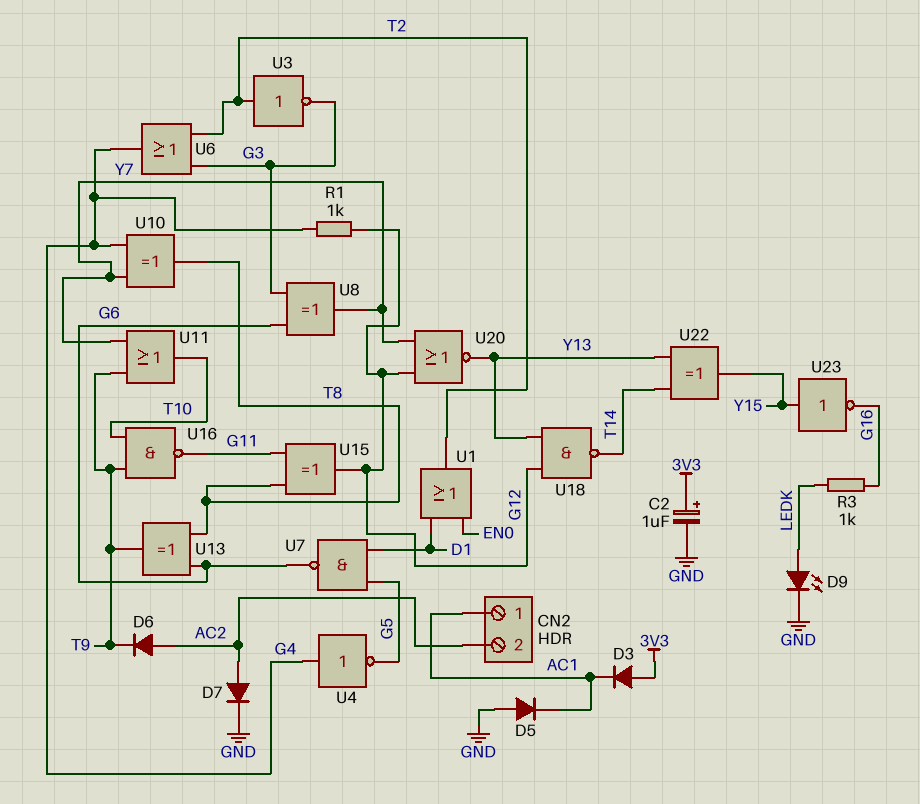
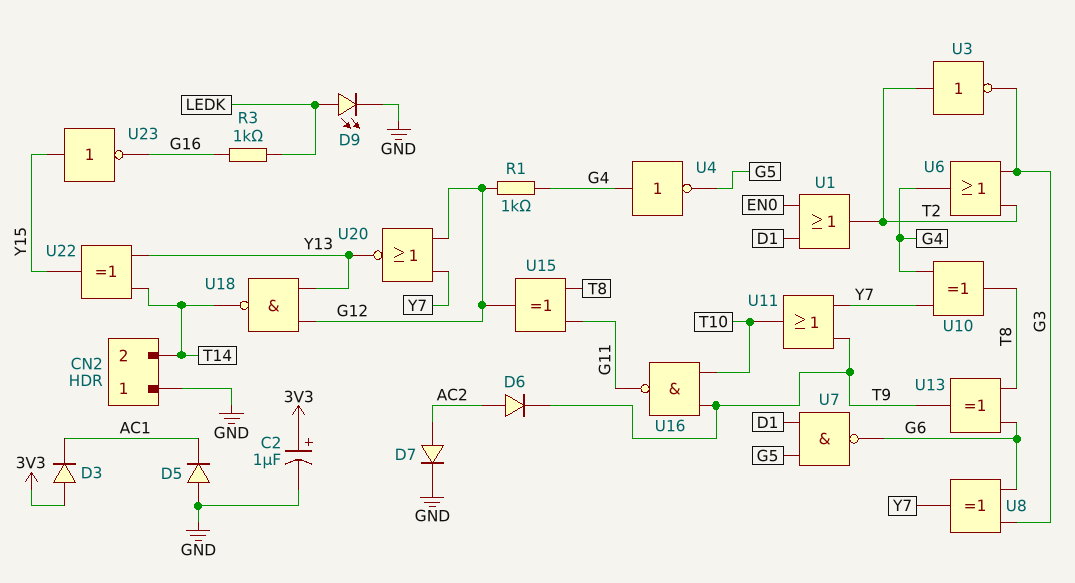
CN2 pin 1: AC1 -> GND
CN2 pin 2: AC2 -> T14

